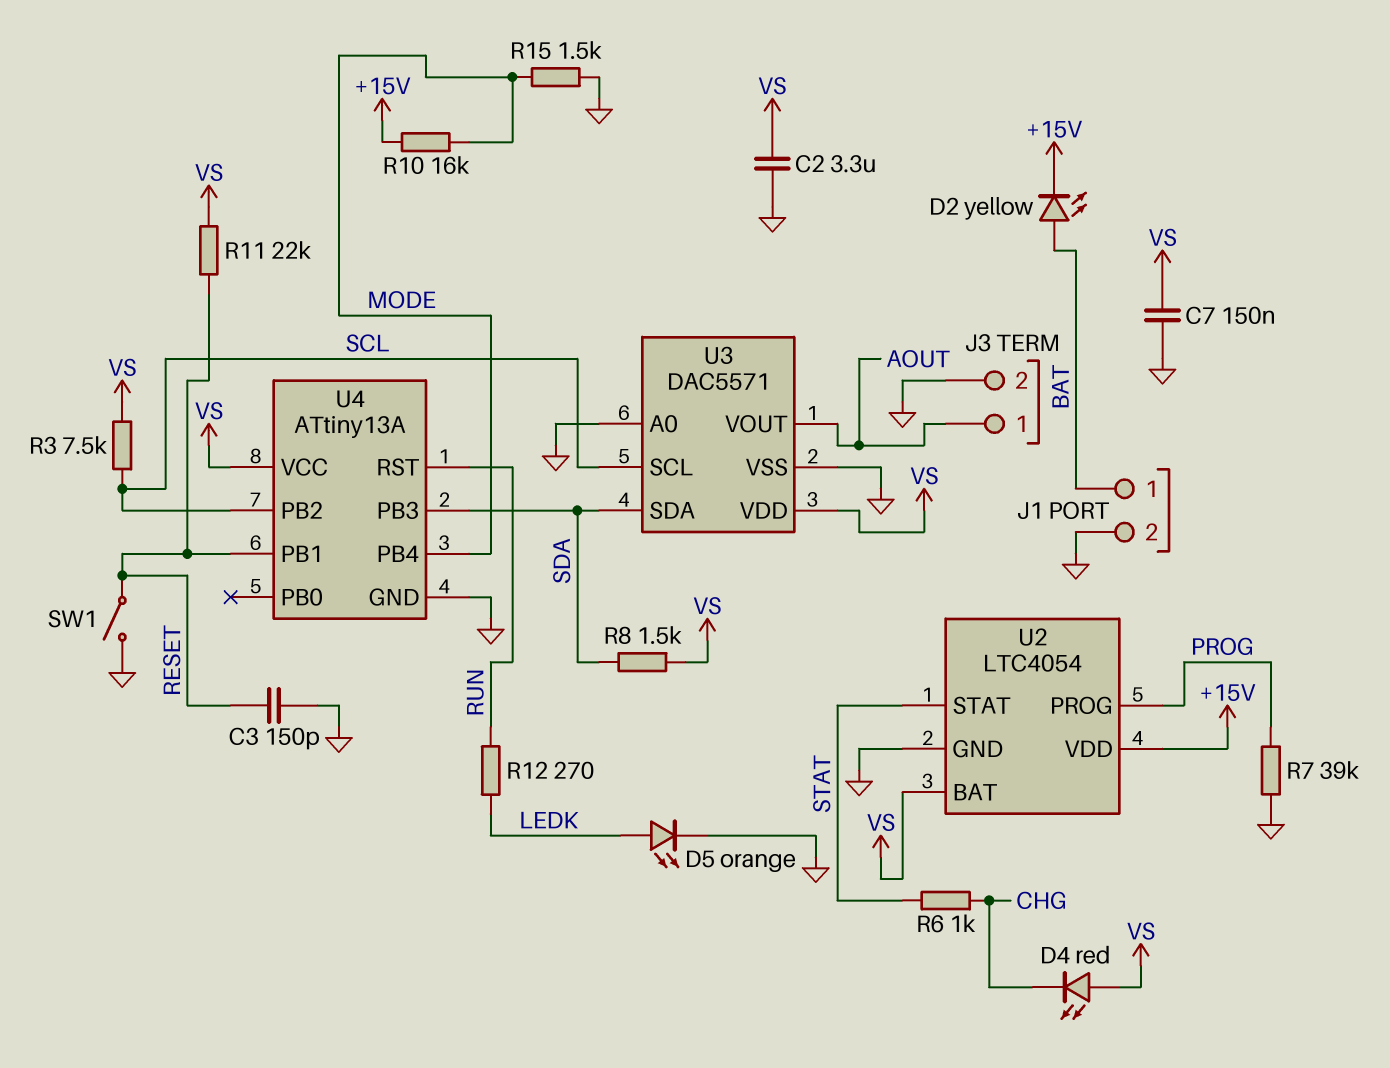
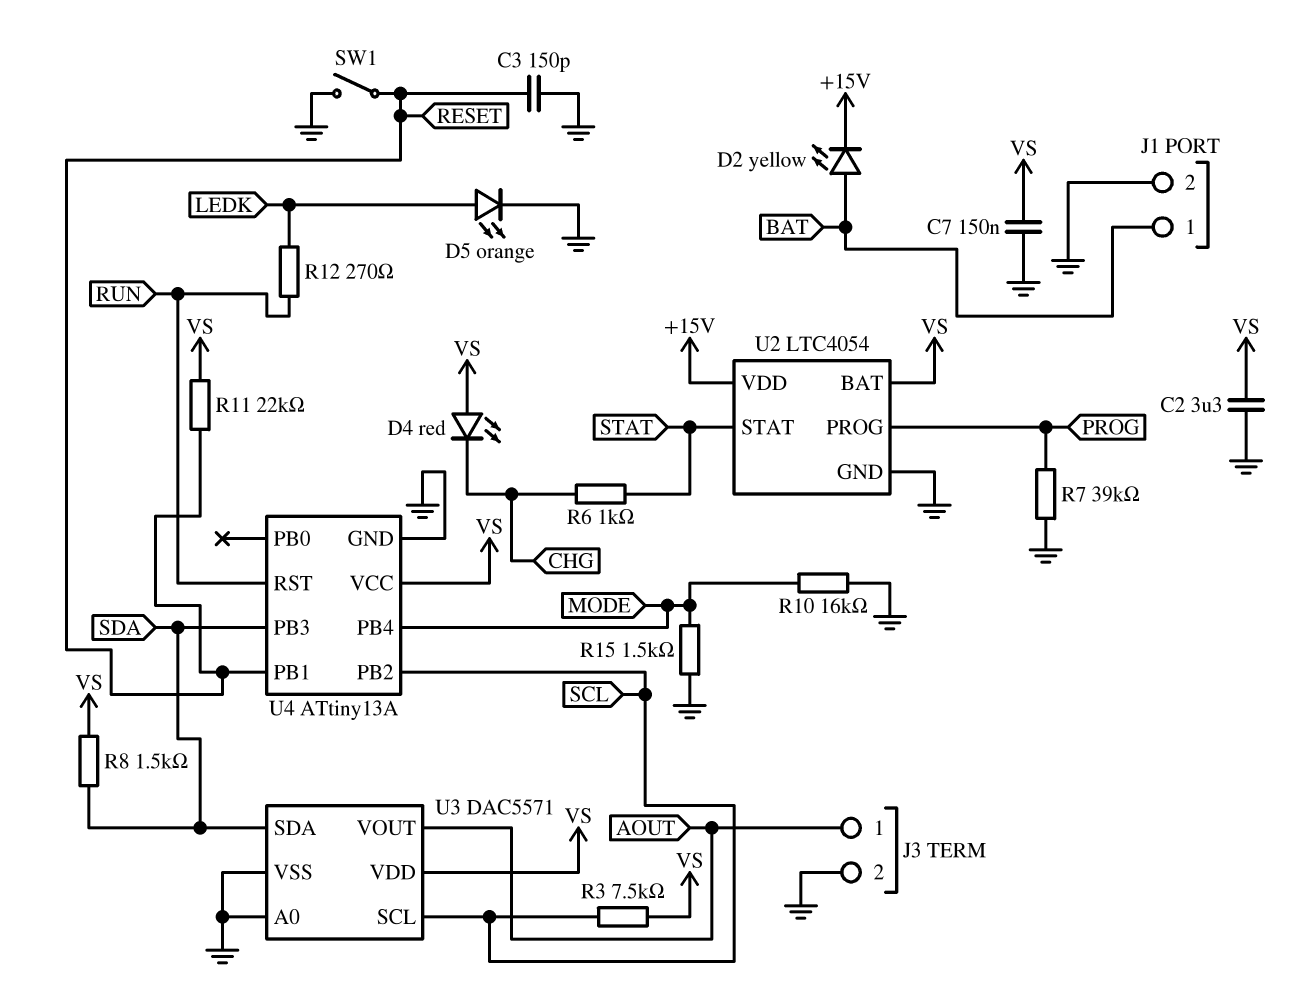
R10: 16k (+15V, MODE) -> 16k (GND, MODE)

